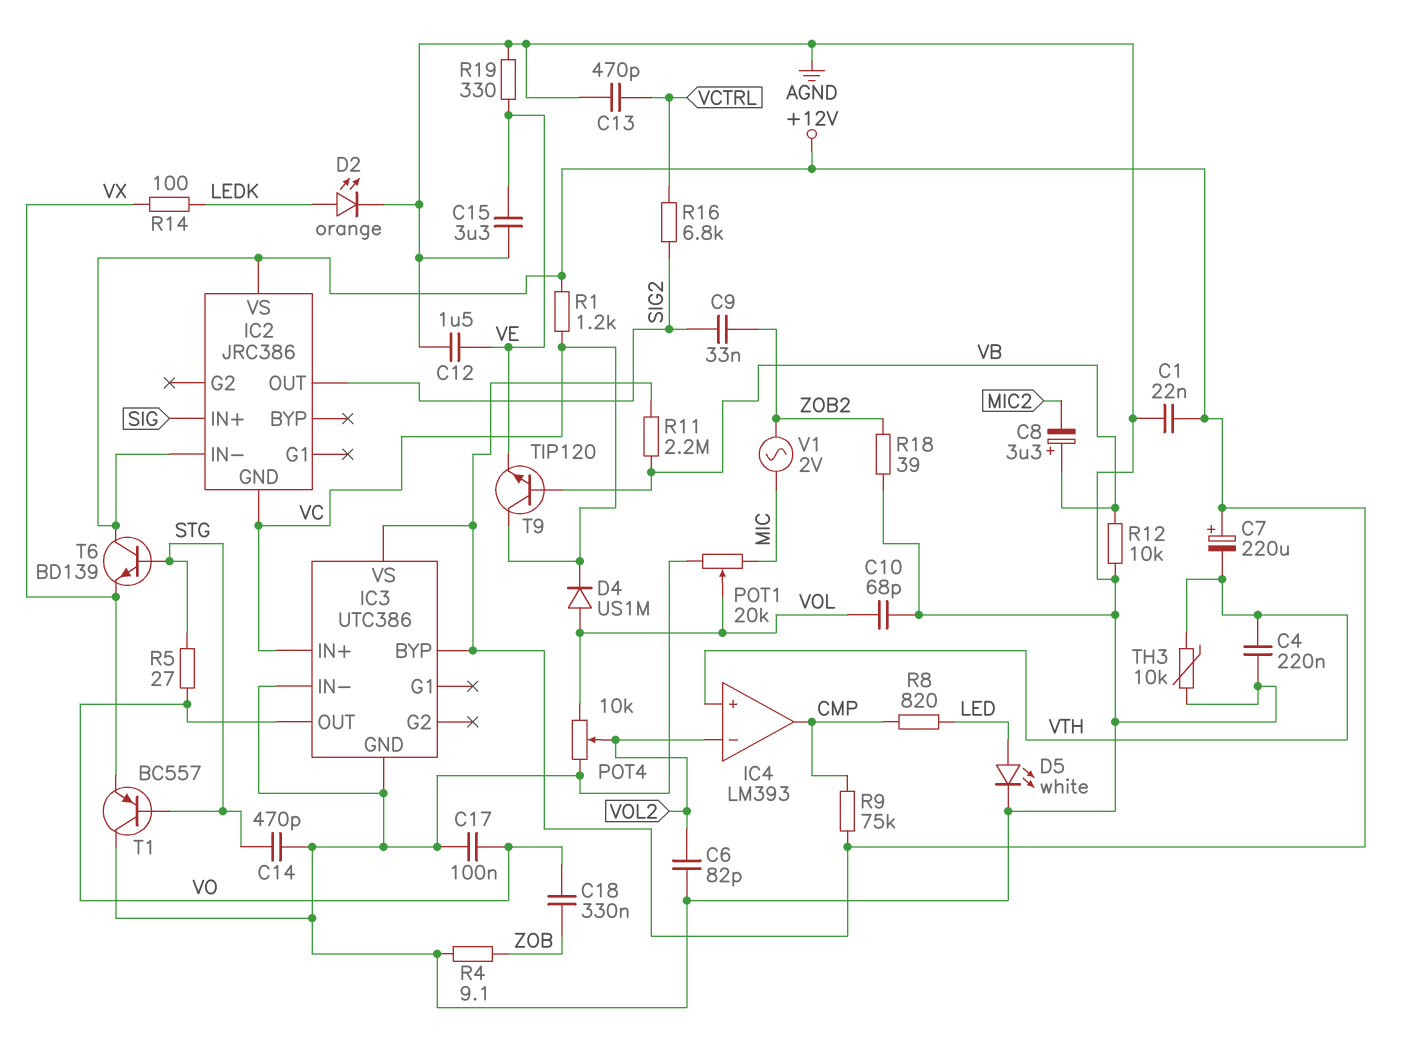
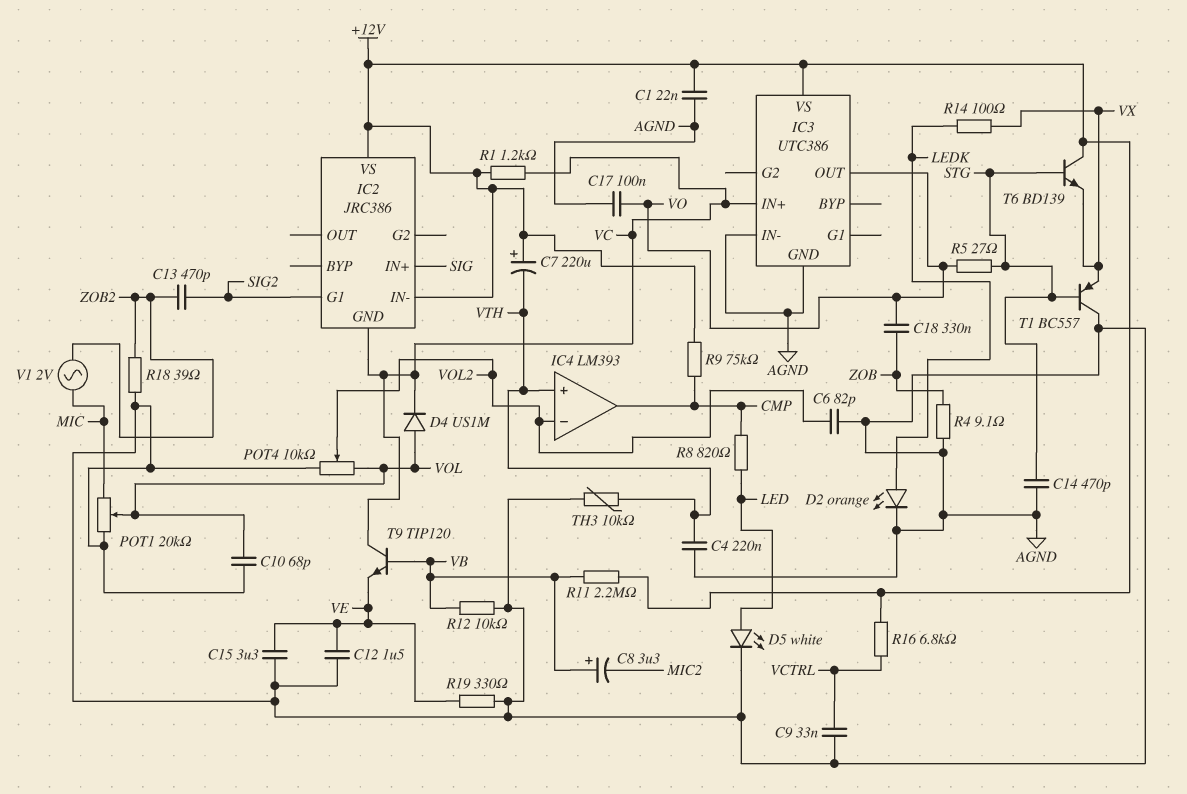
C9: 33nF (SIG2, ZOB2) -> 33nF (AGND, VCTRL)
C13: 470pF (AGND, VCTRL) -> 470pF (SIG2, ZOB2)
IC2 pin G1: none -> SIG2
IC2 pin OUT: SIG2 -> none
IC3 pin BYP: +12V -> none
R16: 6.8k (SIG2, VCTRL) -> 6.8k (+12V, VCTRL)

